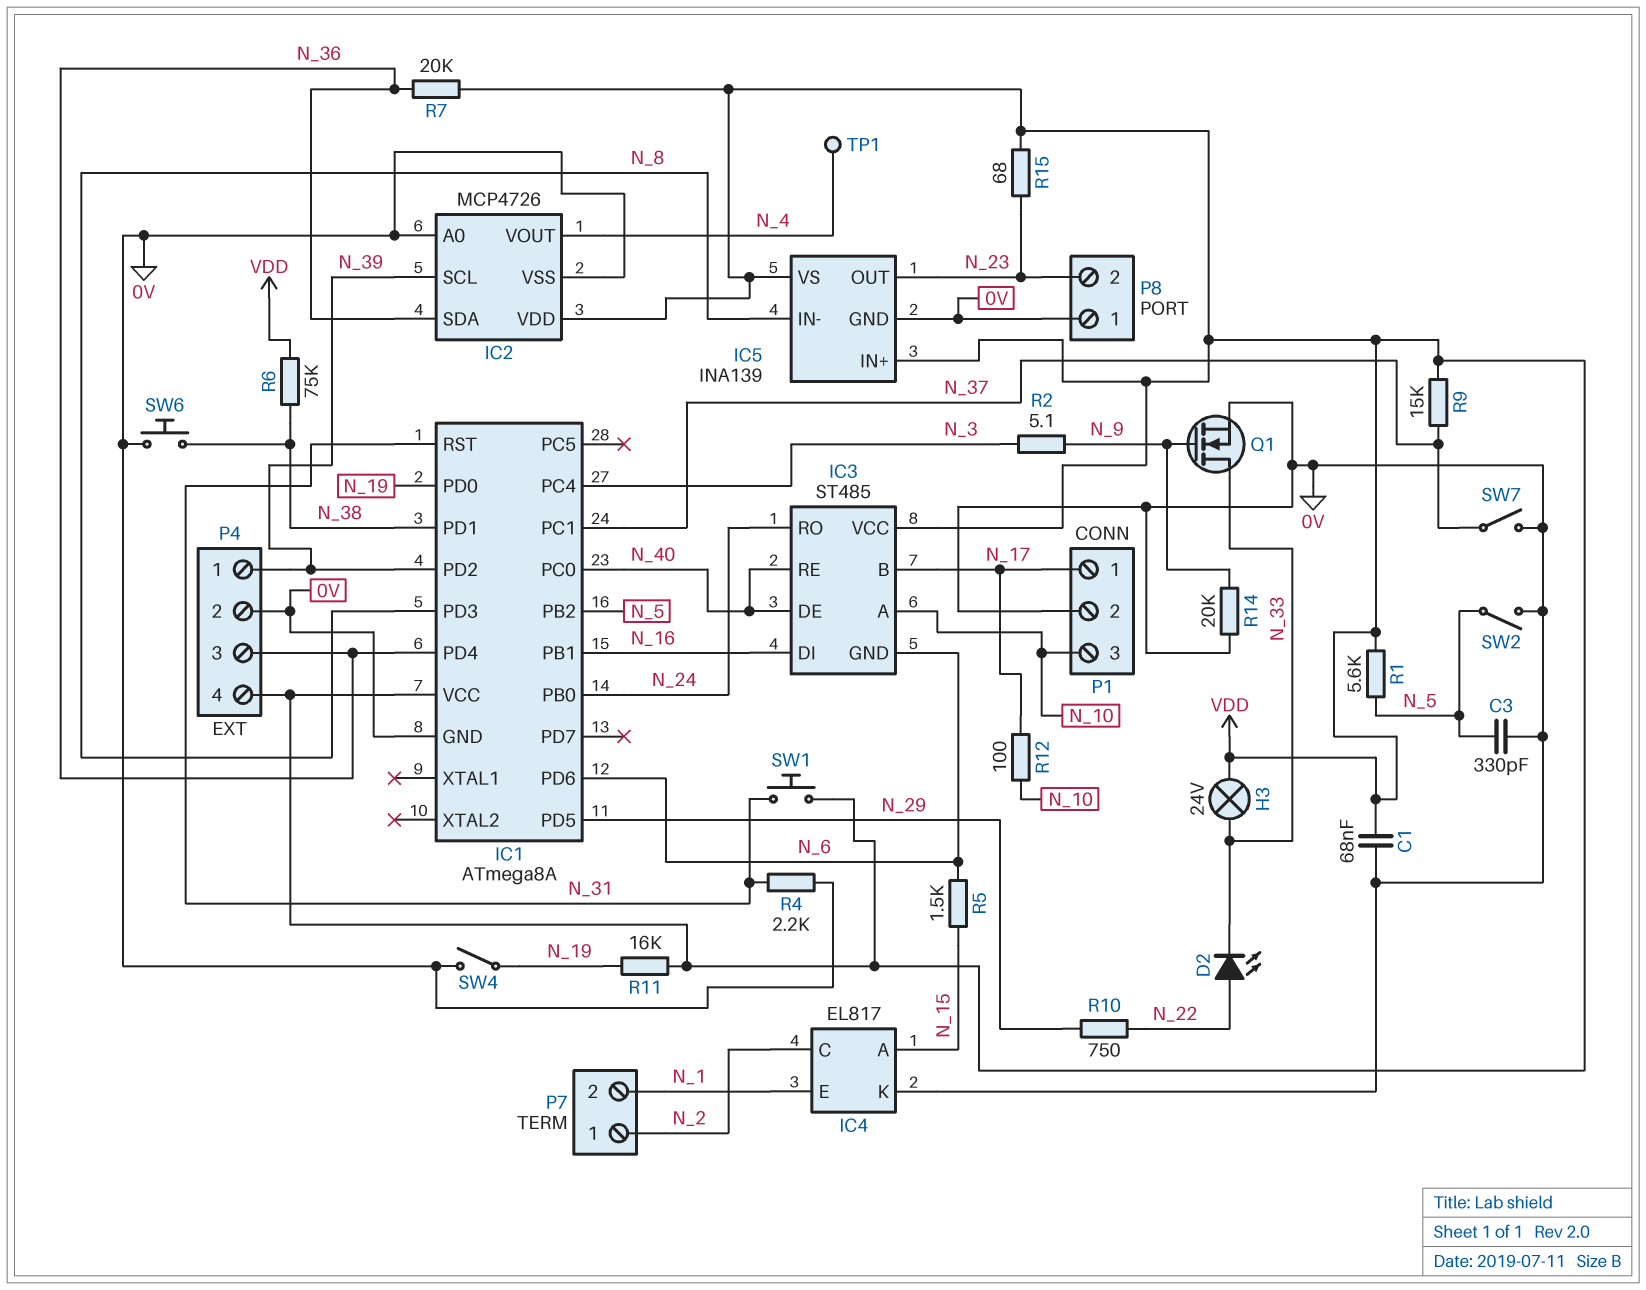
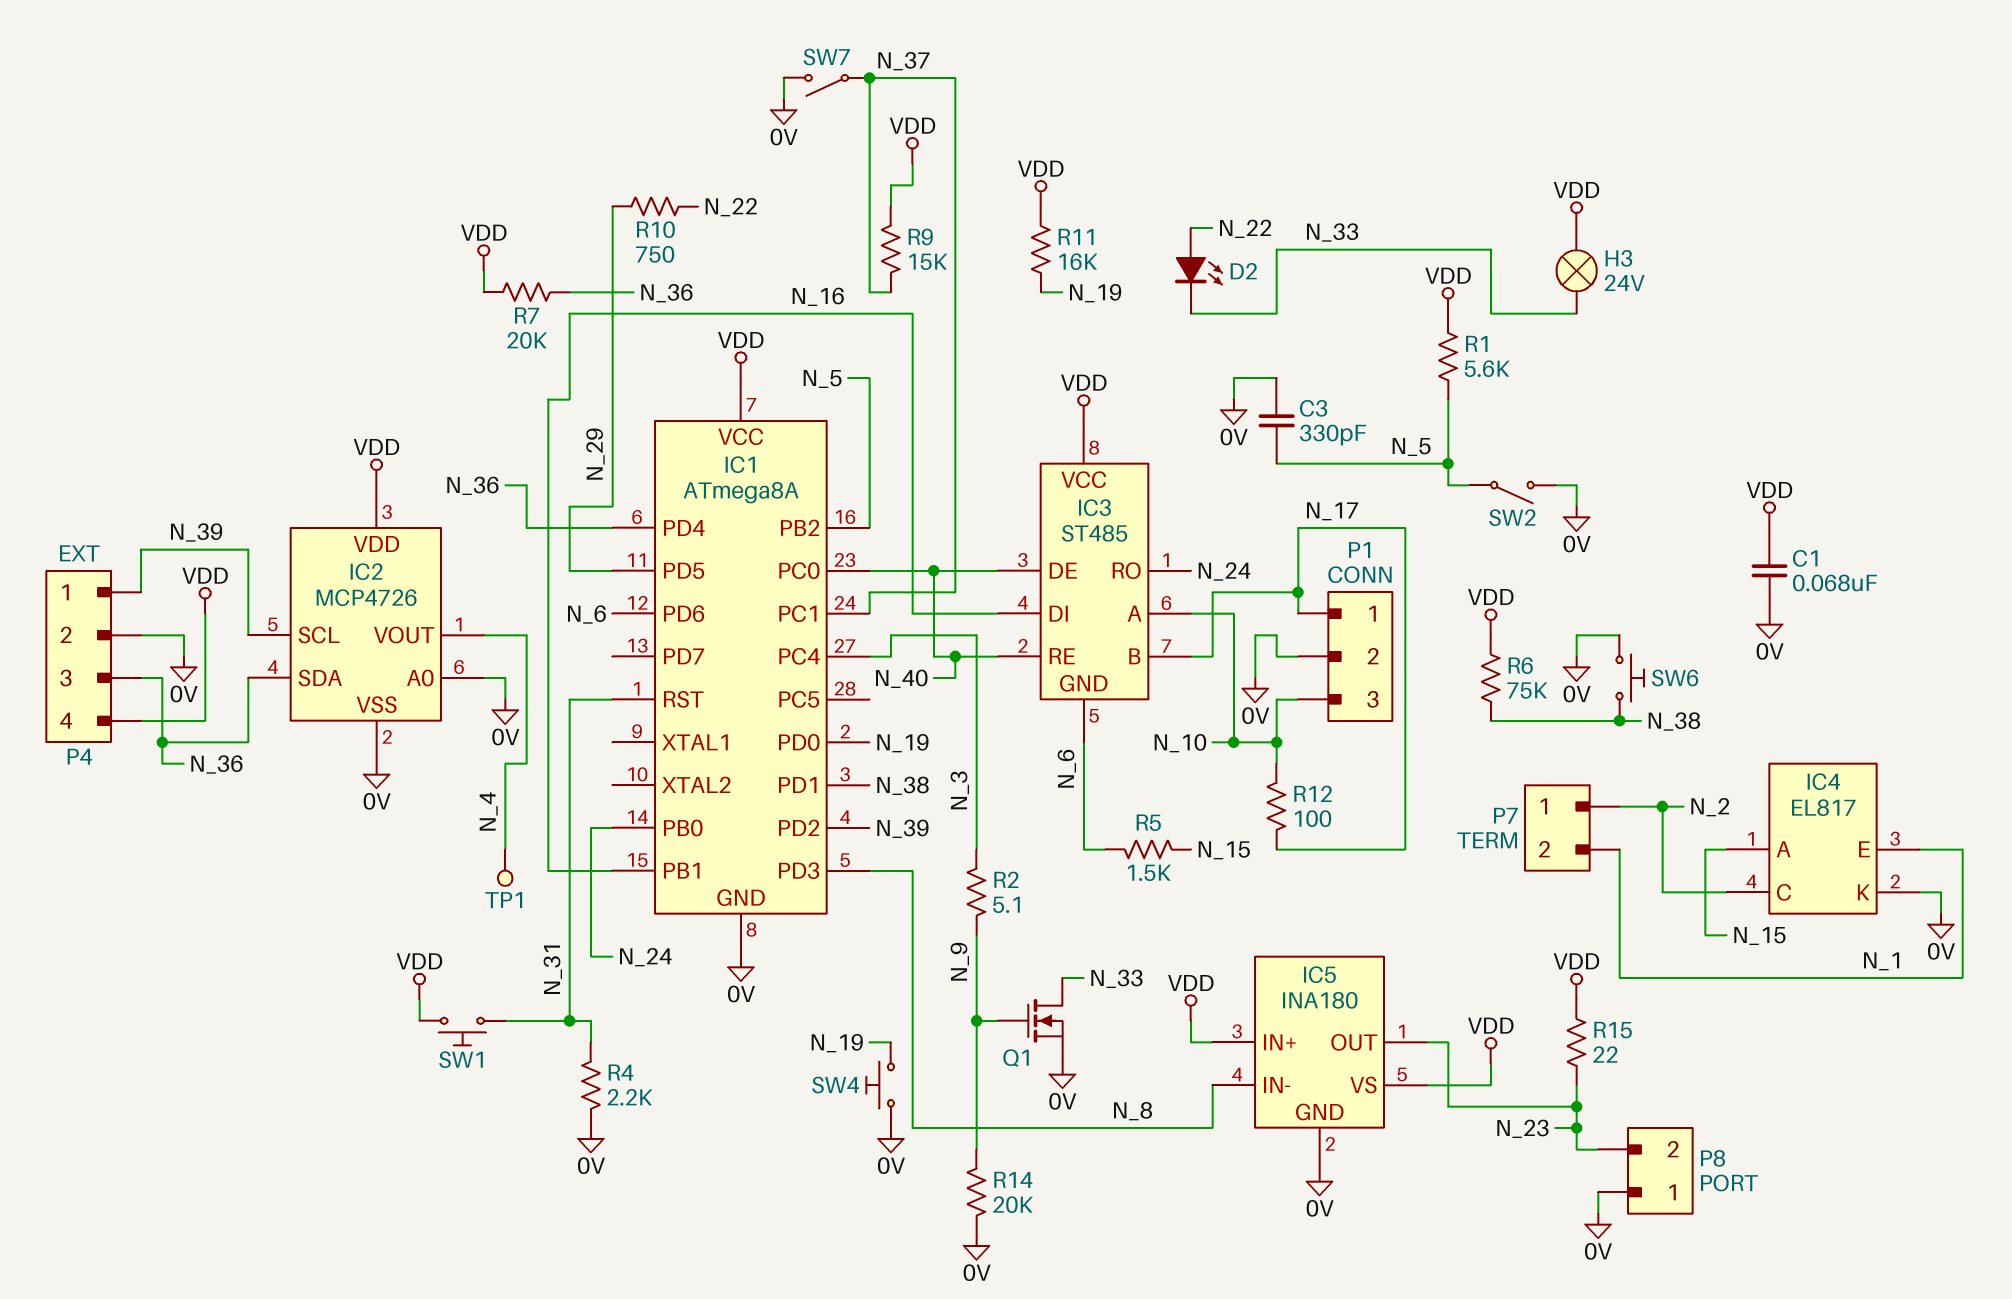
IC5: INA139 -> INA180
R15: 68 (N_23, VDD) -> 22 (N_23, VDD)
SW4: switch (0V, N_19) -> button (0V, N_19)

